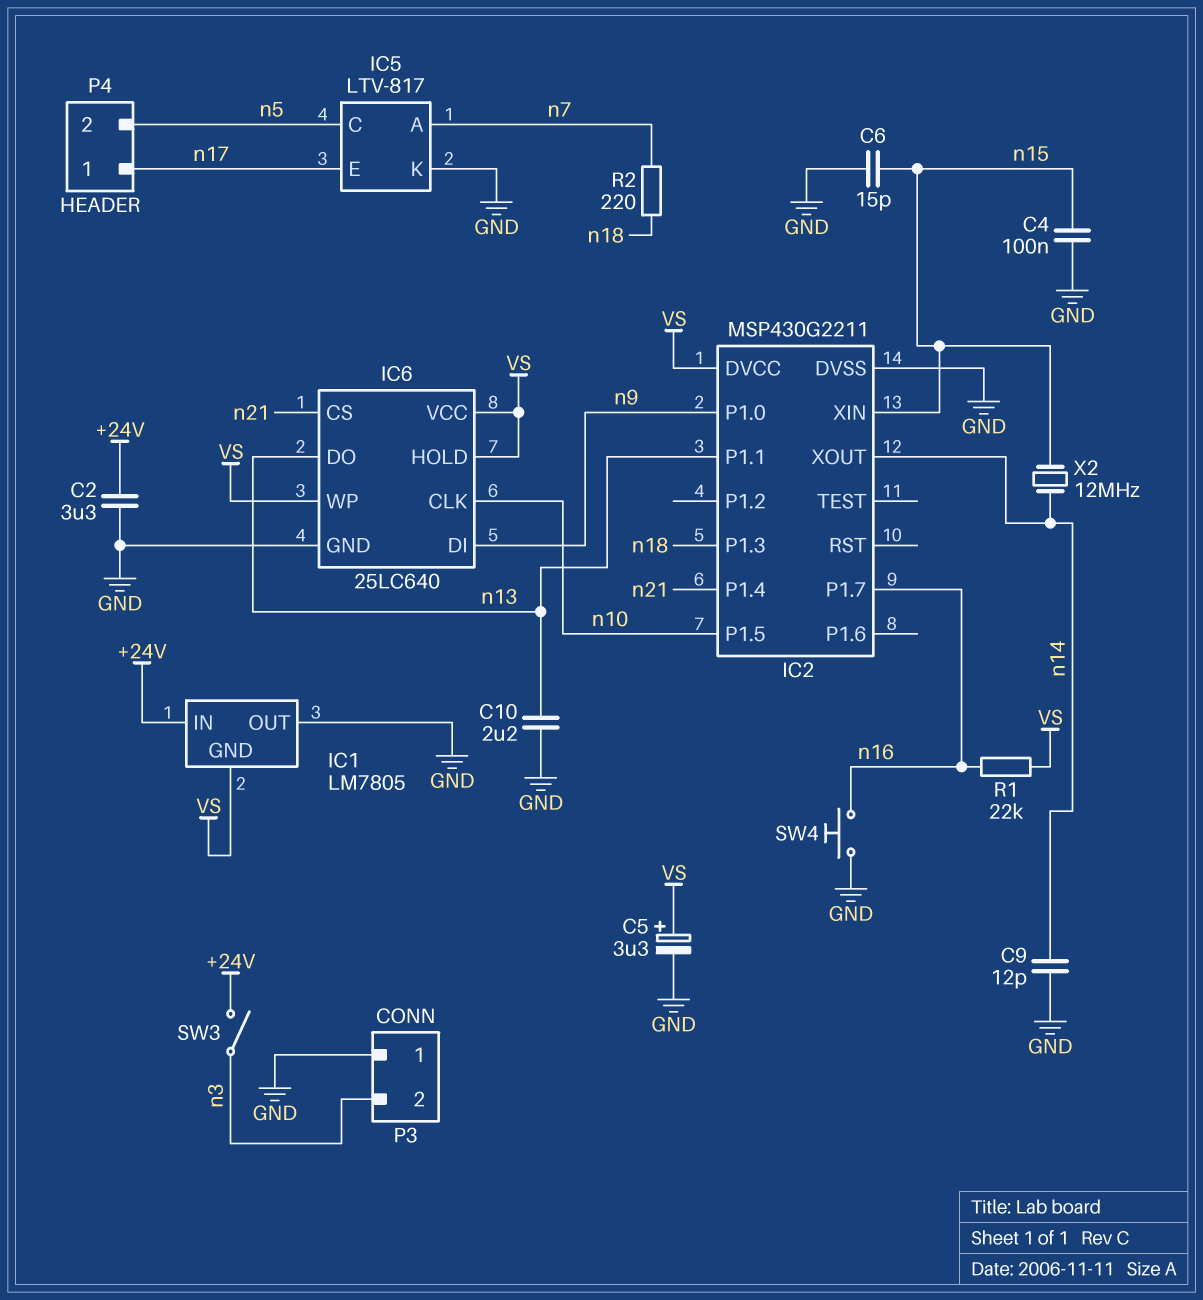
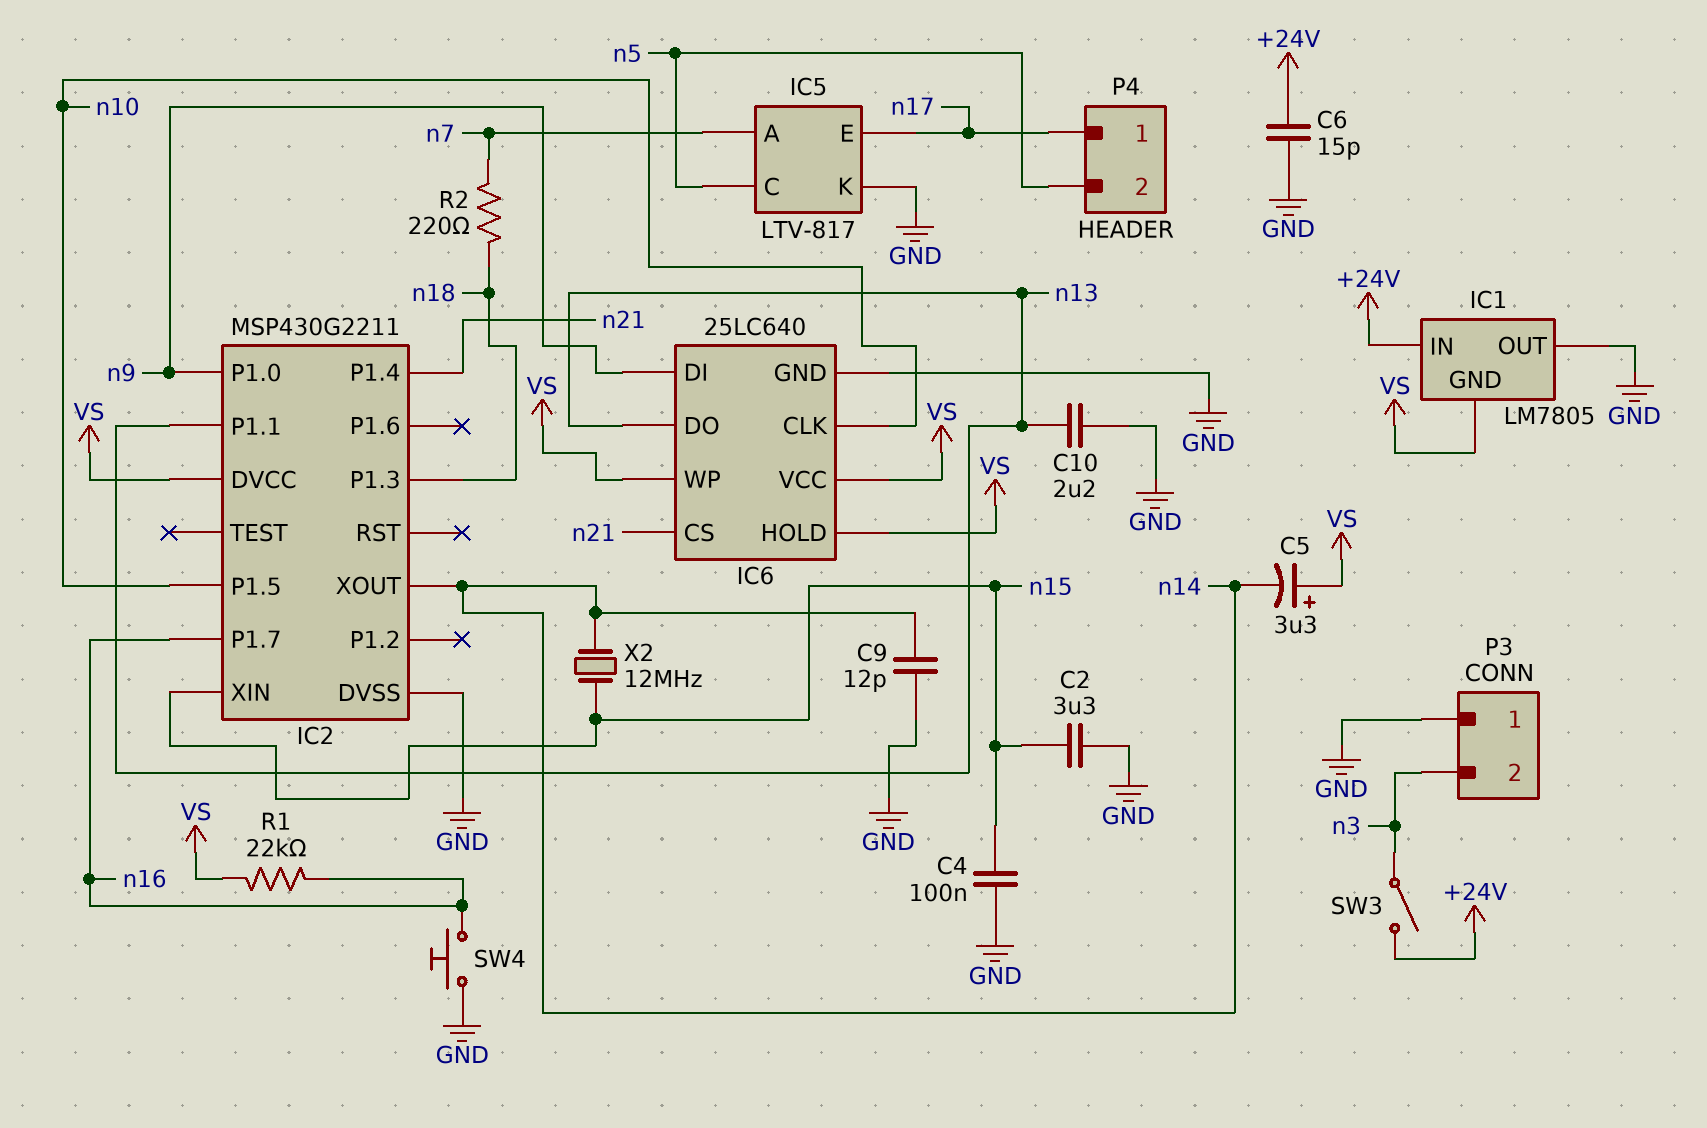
C2: 3.3uF (+24V, GND) -> 3.3uF (GND, n15)
C5: 3.3uF (plus VS, minus GND) -> 3.3uF (plus VS, minus n14)
C6: 15pF (GND, n15) -> 15pF (+24V, GND)

